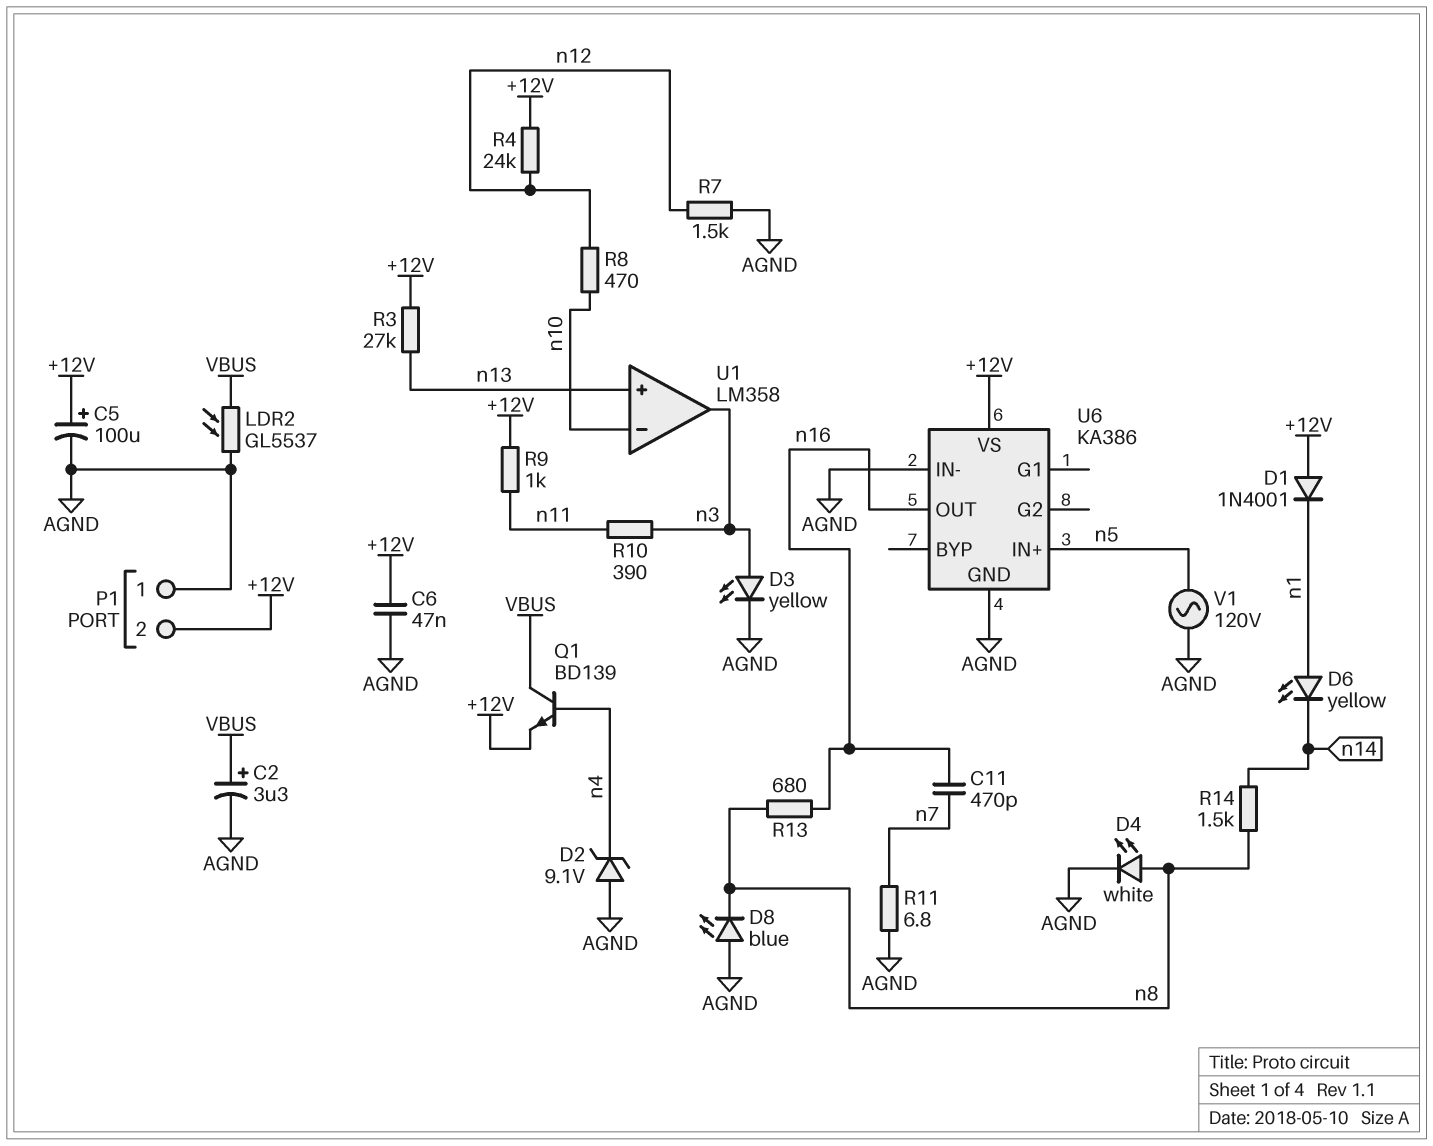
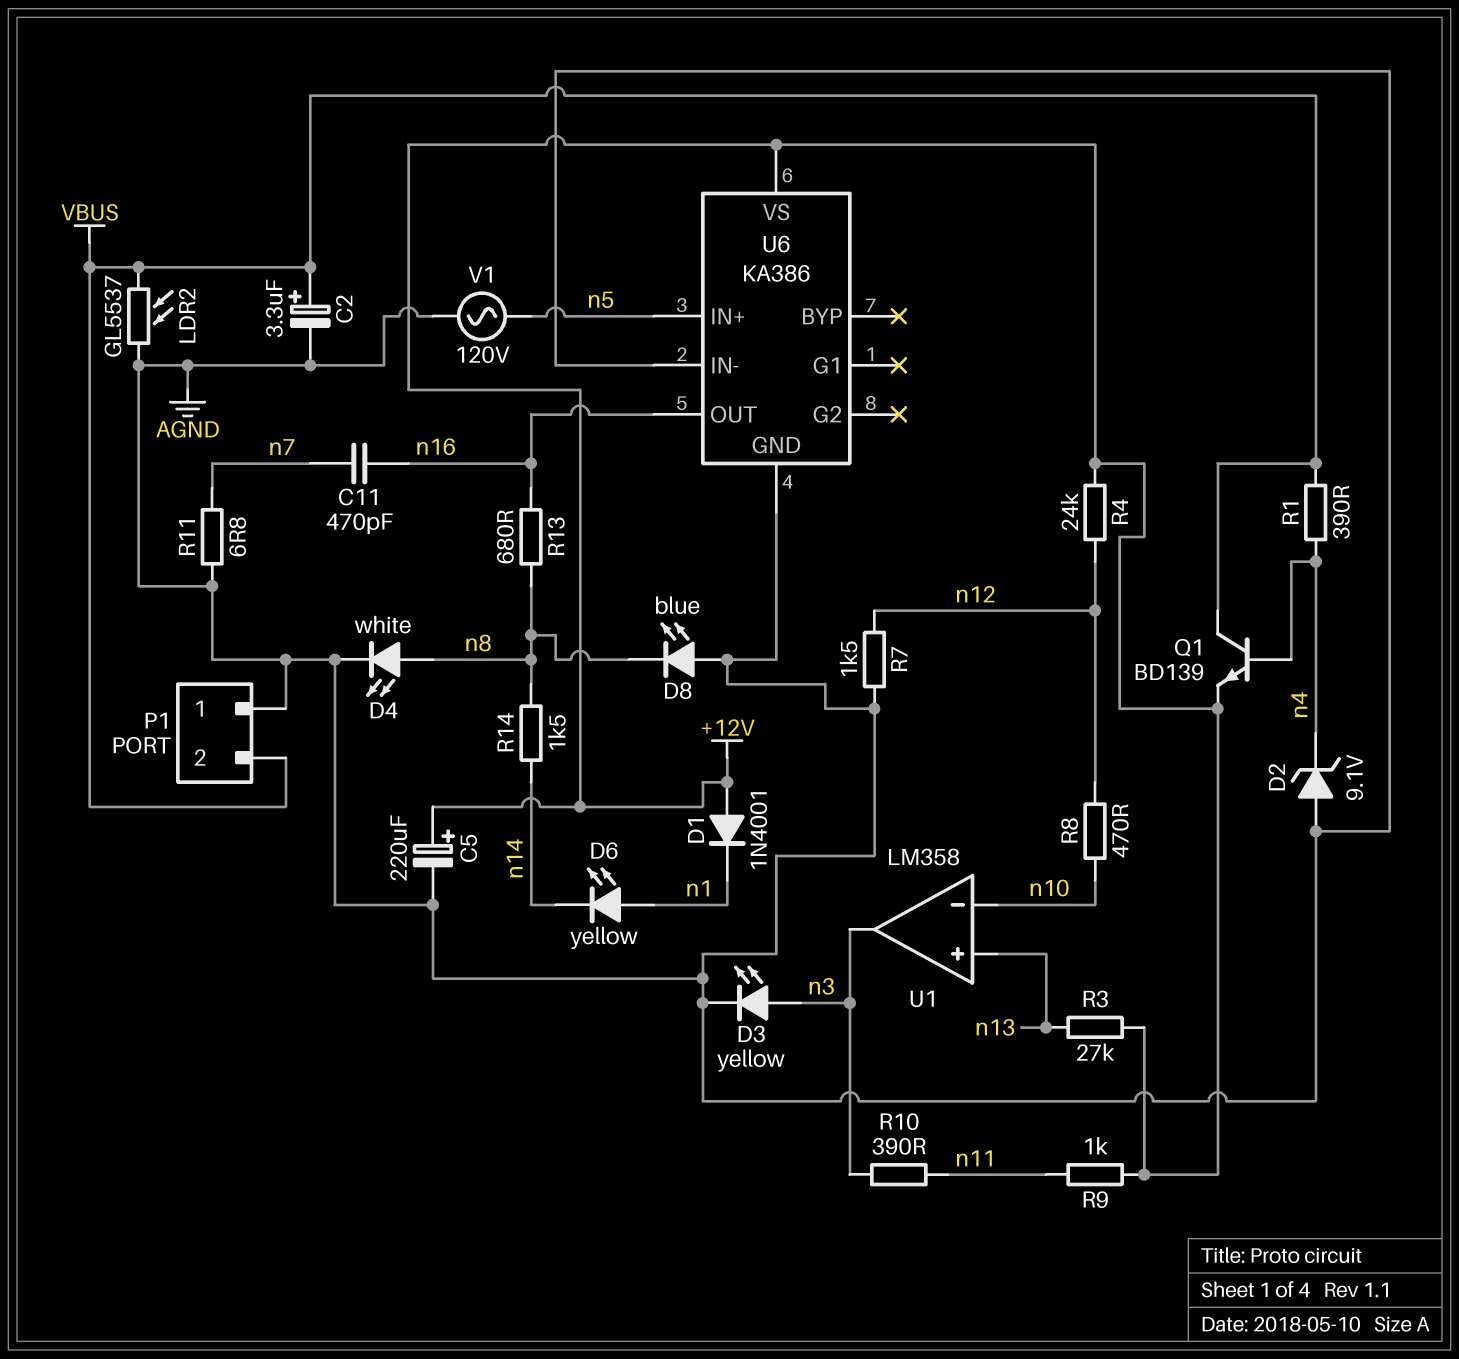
C5: 100uF (plus +12V, minus AGND) -> 220uF (plus +12V, minus AGND)
C6: 47nF (+12V, AGND) -> none
P1 pin 2: +12V -> VBUS
R1: none -> 390 (VBUS, n4)

